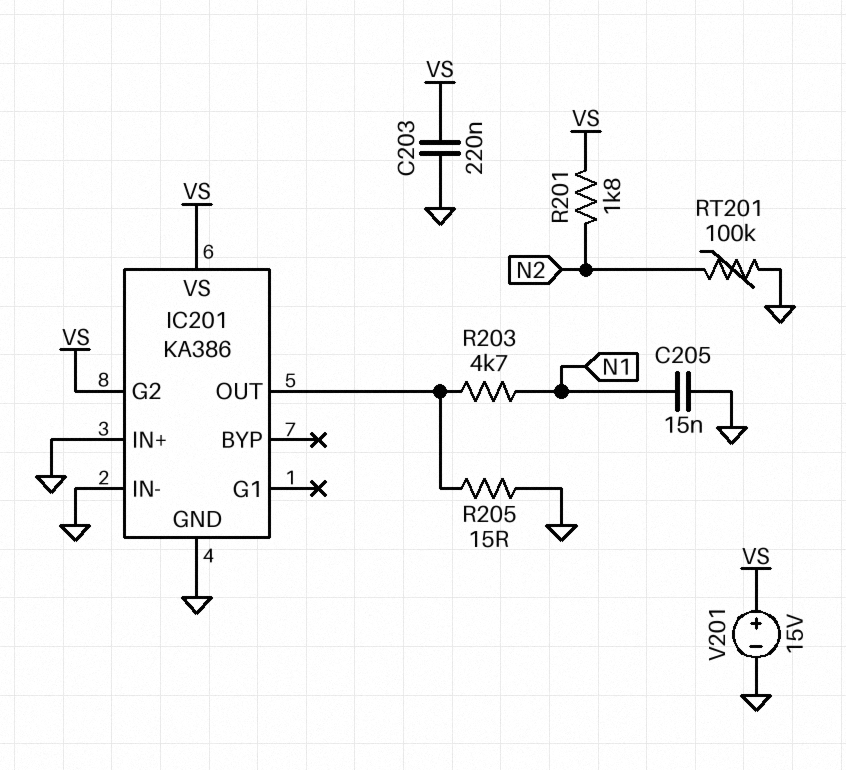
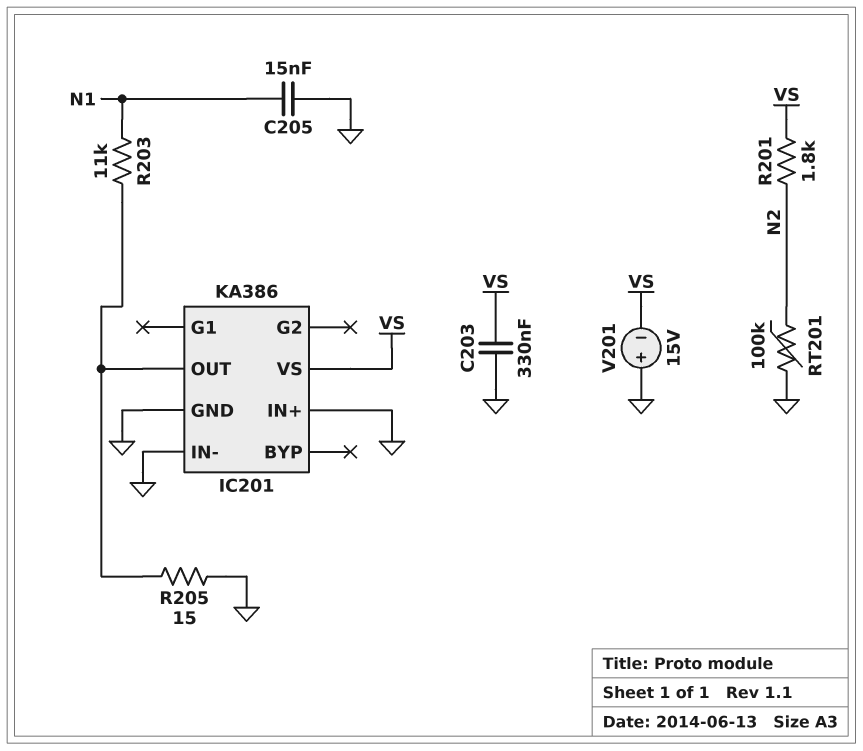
C203: 220nF (GND, VS) -> 330nF (GND, VS)
IC201 pin G2: VS -> none
R203: 4.7k (IC201/OUT, N1) -> 11k (IC201/OUT, N1)
V201: 15V (plus VS, minus GND) -> 15V (plus GND, minus VS)

